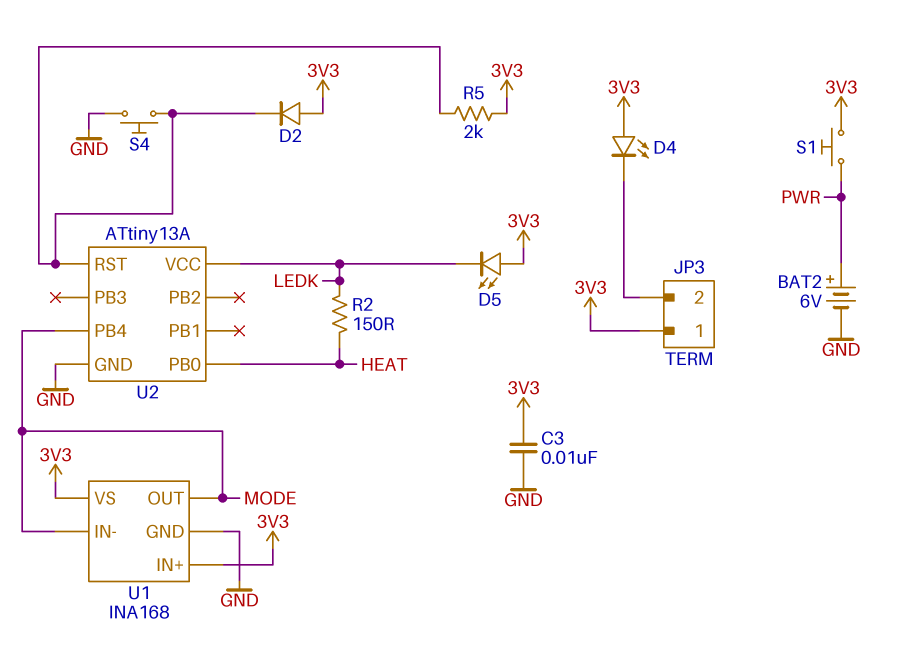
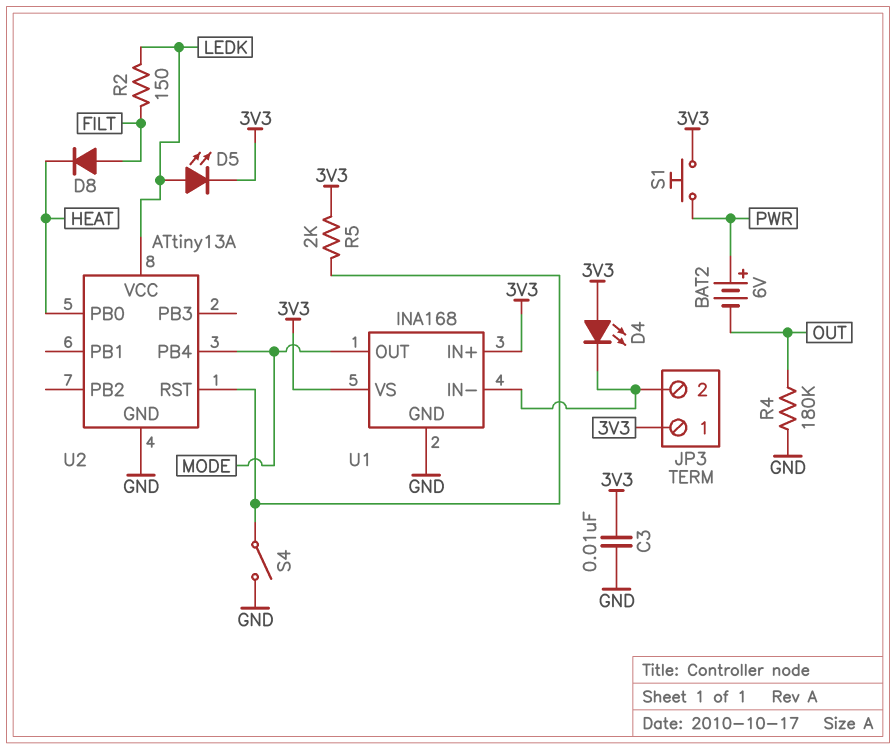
BAT2: 6V (plus PWR, minus GND) -> 6V (plus PWR, minus OUT)
D2: diode (A 3V3, K U2/RST) -> none
D5: LED (A 3V3, K LEDK) -> LED (A LEDK, K 3V3)
D8: none -> diode (A FILT, K HEAT)
R2: 150 (HEAT, LEDK) -> 150 (FILT, LEDK)
R4: none -> 180k (GND, OUT)
S4: button (GND, U2/RST) -> switch (GND, U2/RST)
U1 pin IN-: MODE -> JP3/2

